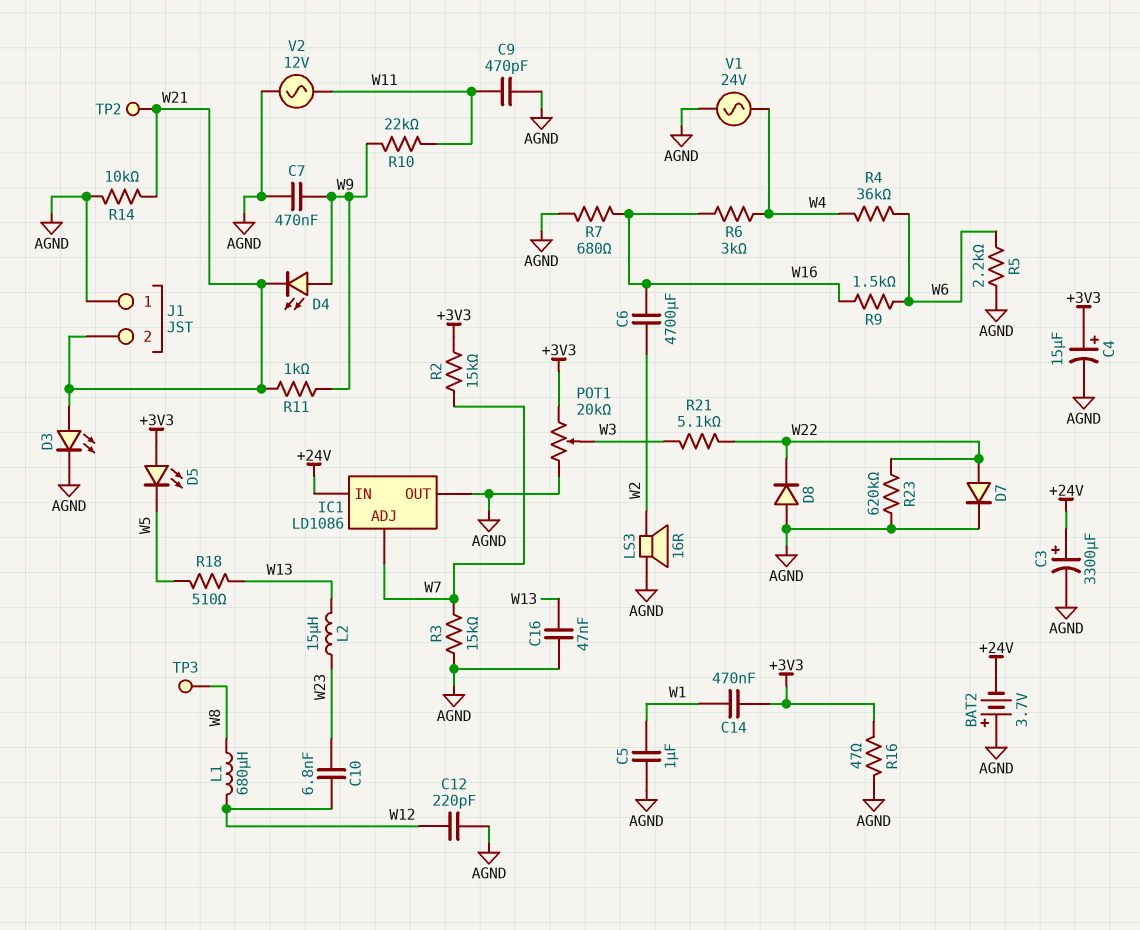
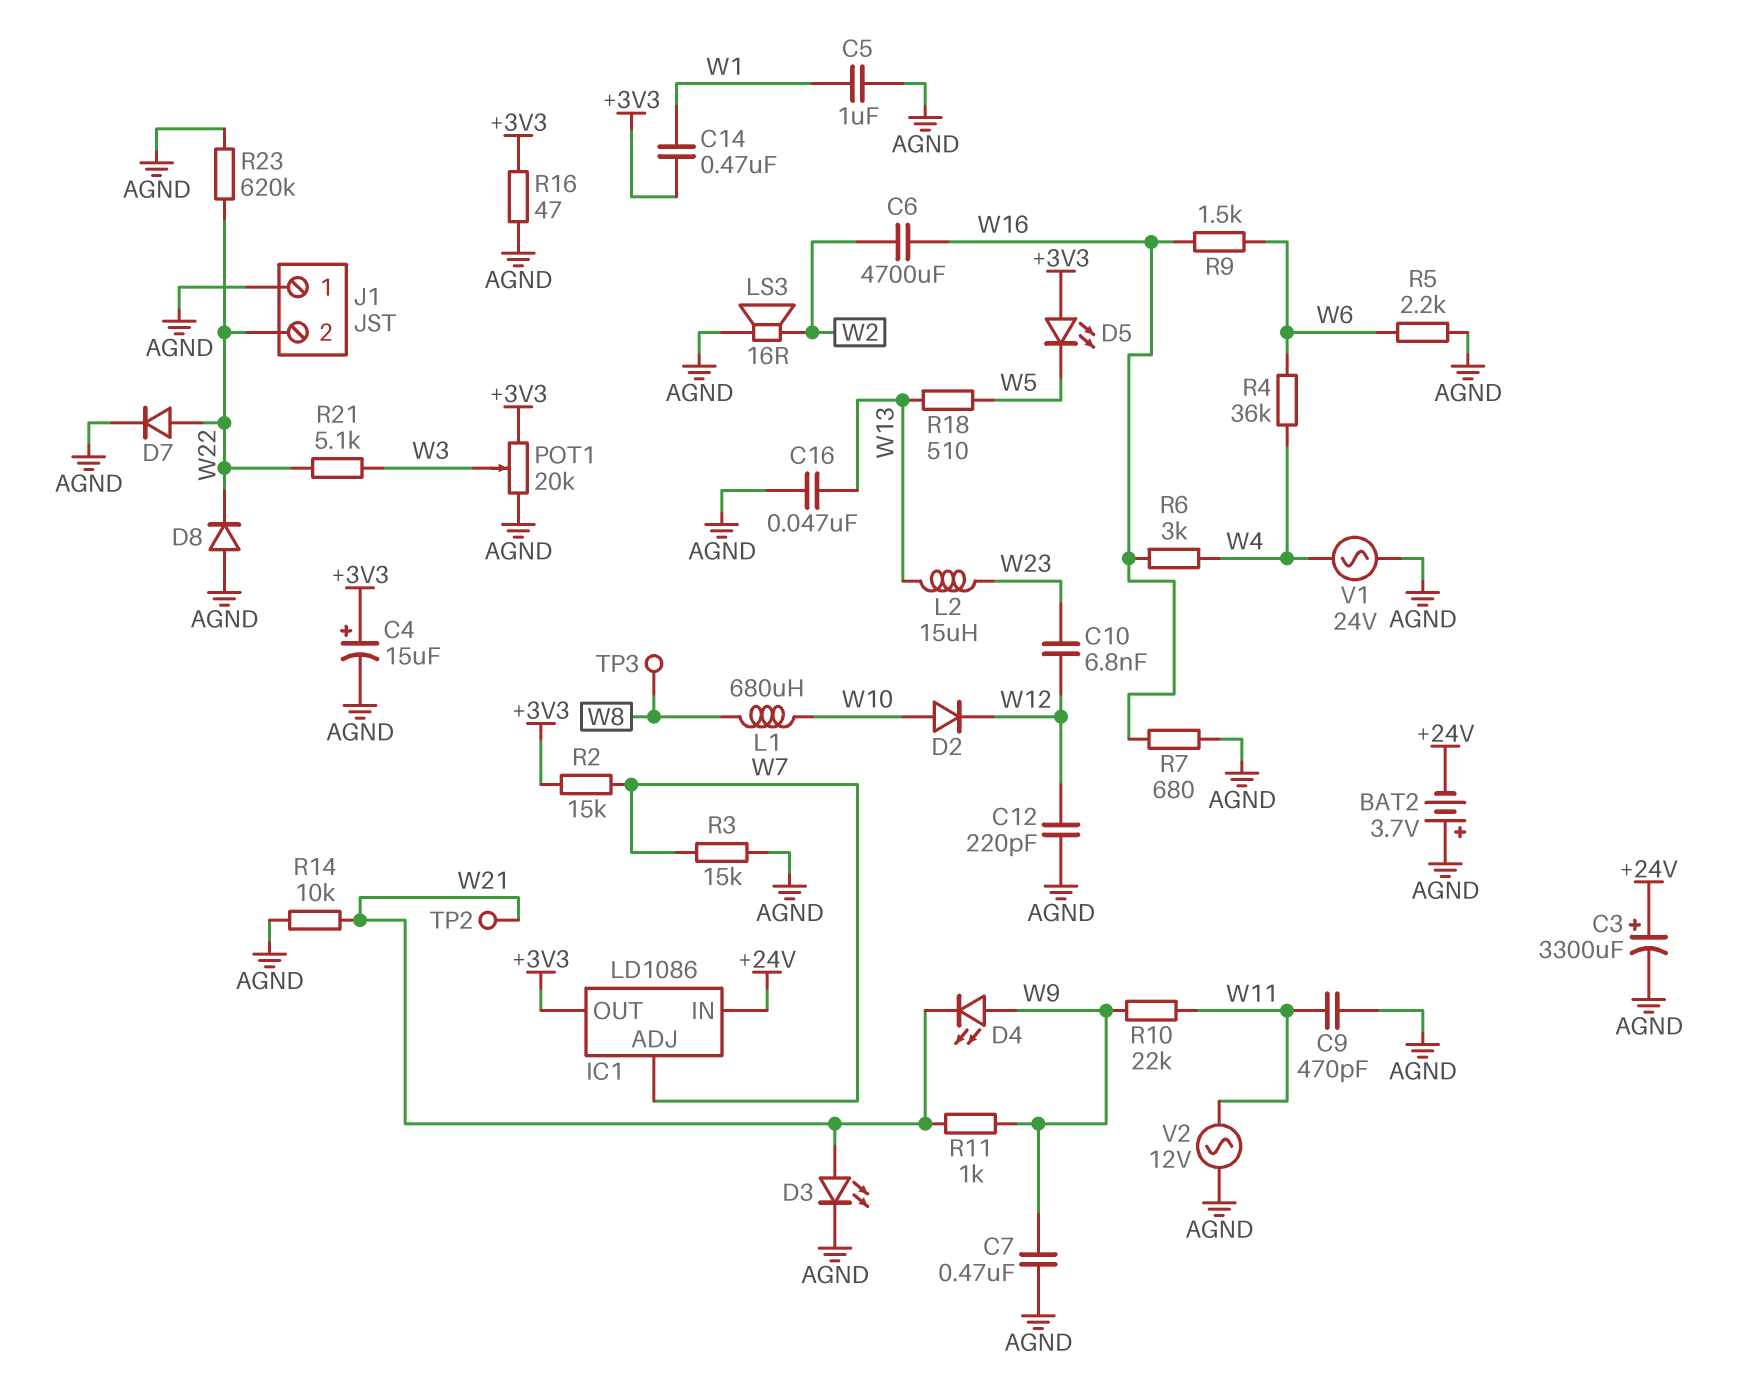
D2: none -> diode (A W10, K W12)
IC1 pin OUT: AGND -> +3V3
J1 pin 2: W21 -> W22
L1: 680uH (W8, W12) -> 680uH (W8, W10)

